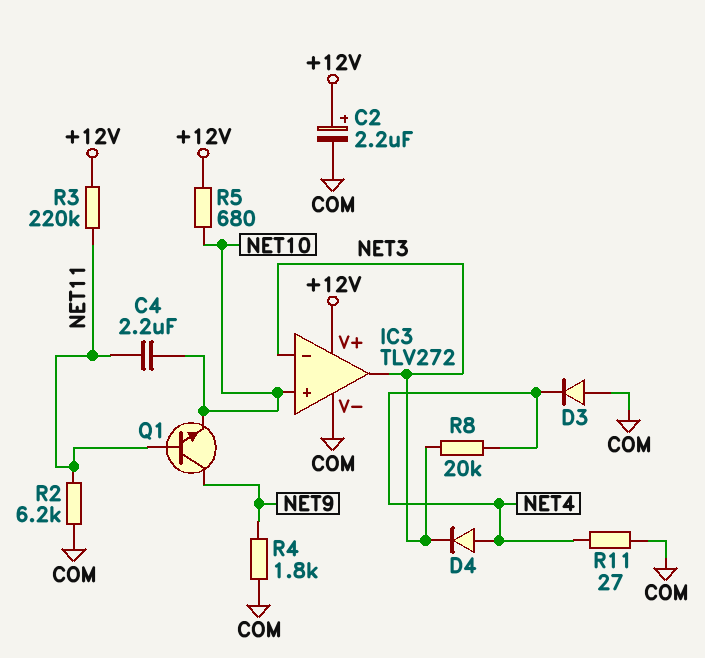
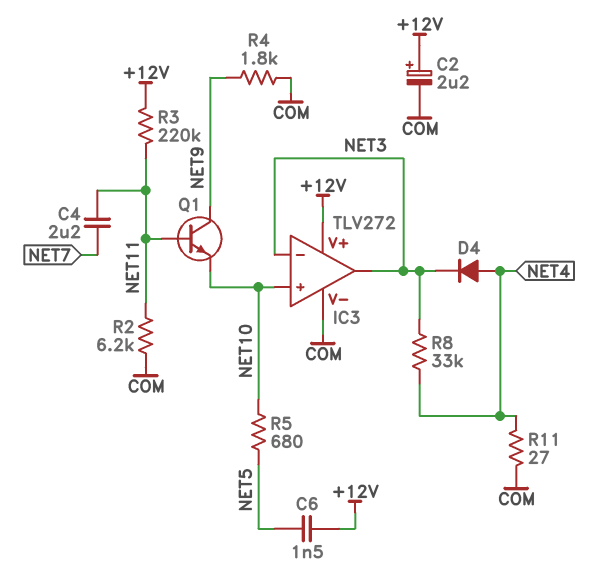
C4: 2.2uF (NET10, NET11) -> 2.2uF (NET7, NET11)
C6: none -> 1.5nF (+12V, NET5)
D3: diode (A COM, K NET4) -> none
R5: 680 (+12V, NET10) -> 680 (NET5, NET10)
R8: 20k (NET3, NET4) -> 33k (NET3, NET4)

